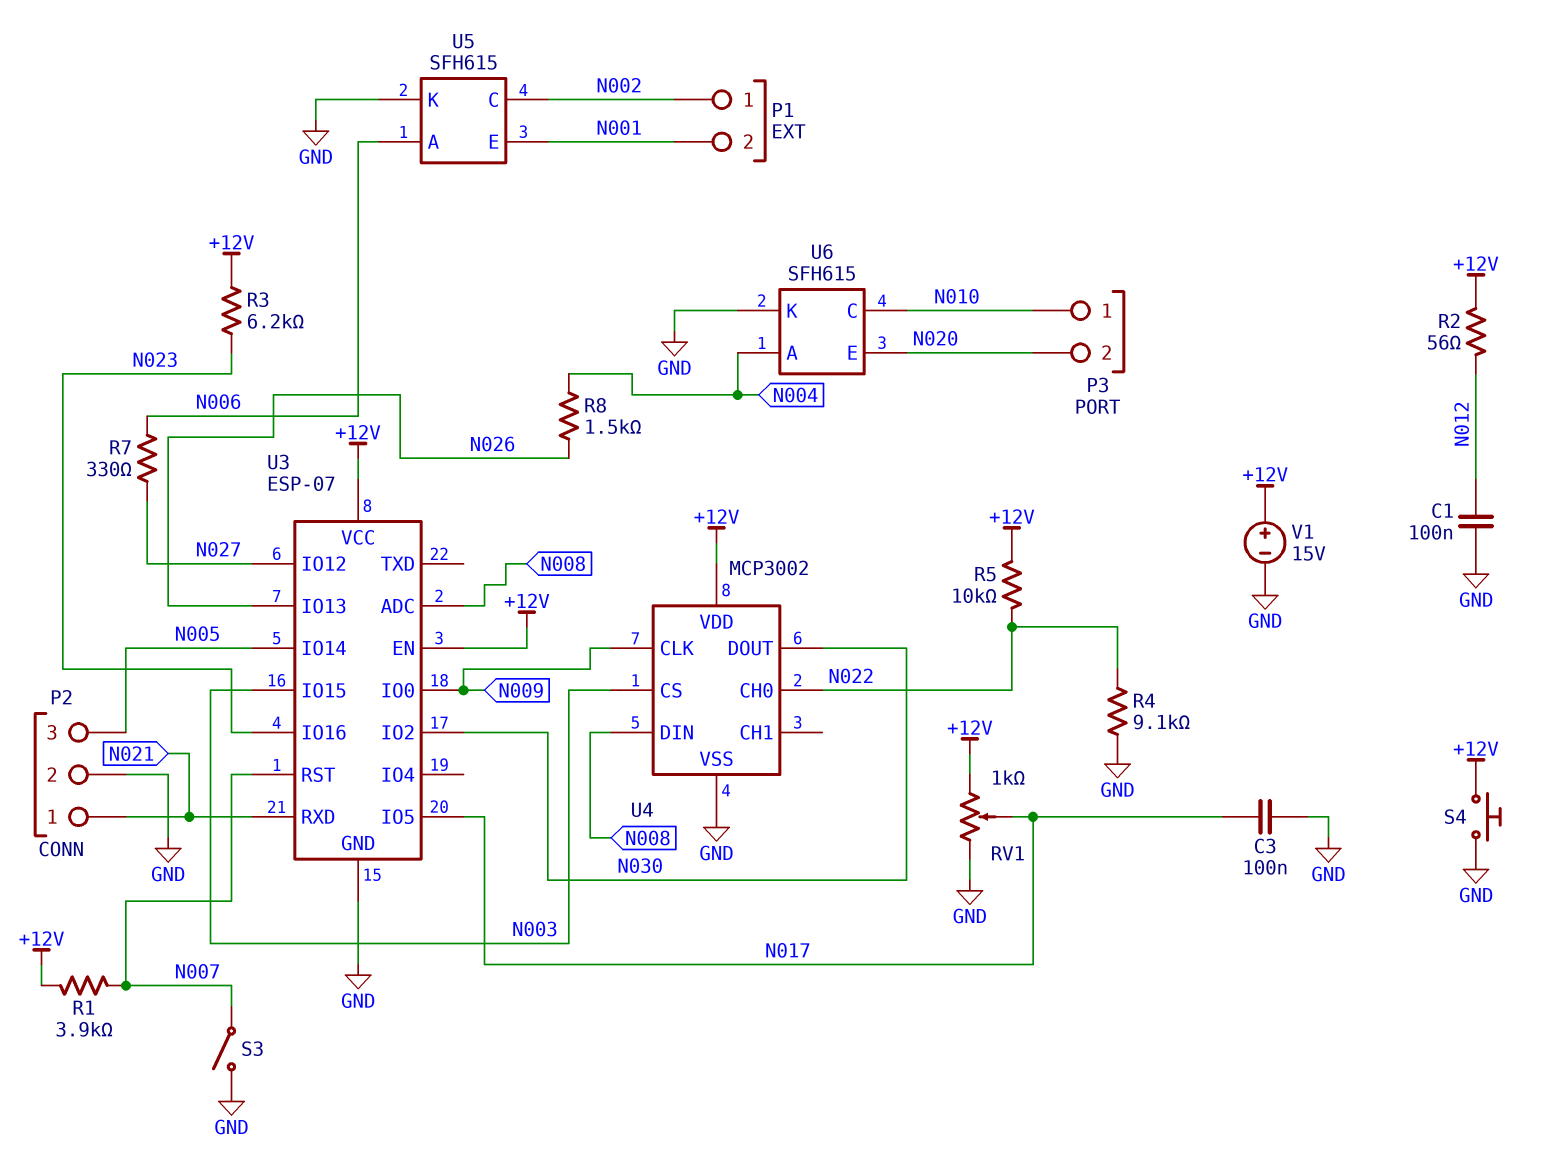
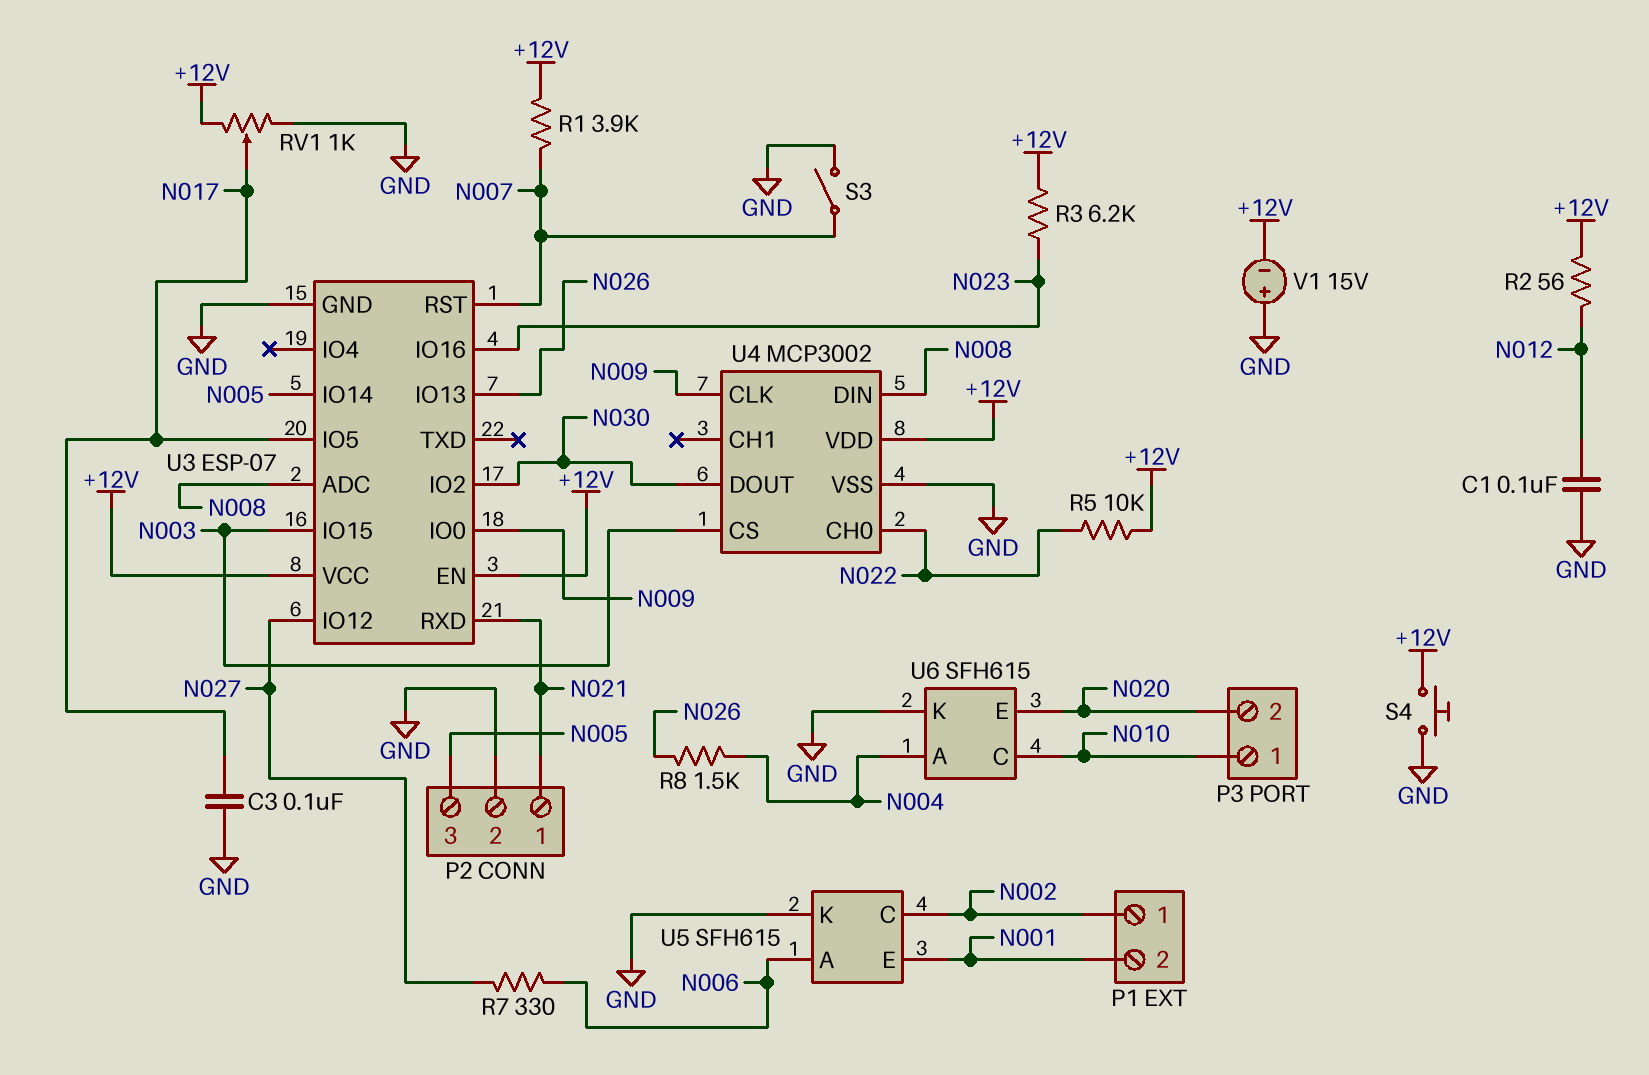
R4: 9.1k (GND, N022) -> none
V1: 15V (plus +12V, minus GND) -> 15V (plus GND, minus +12V)

